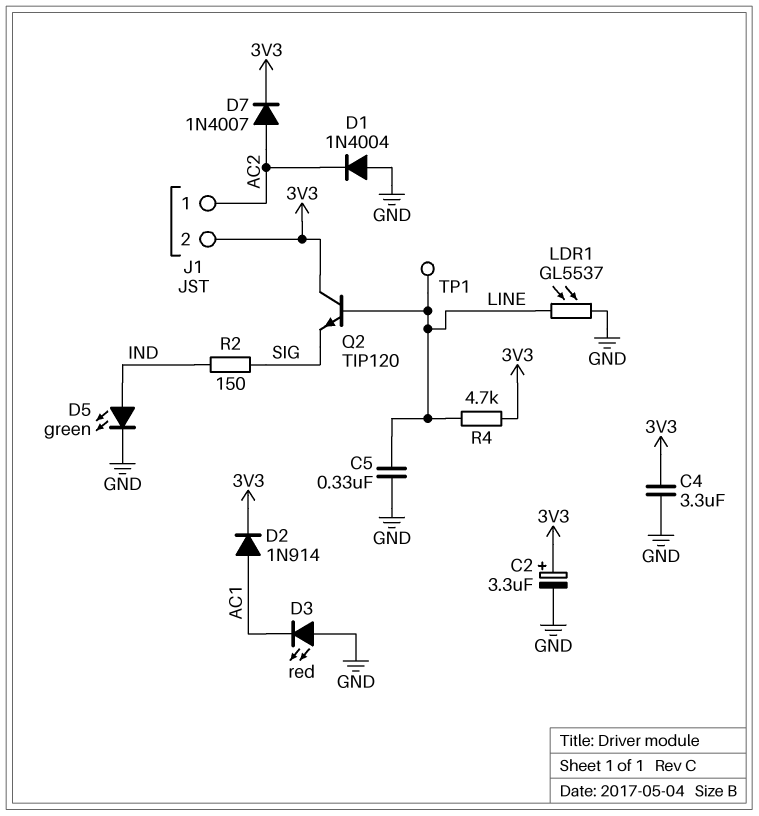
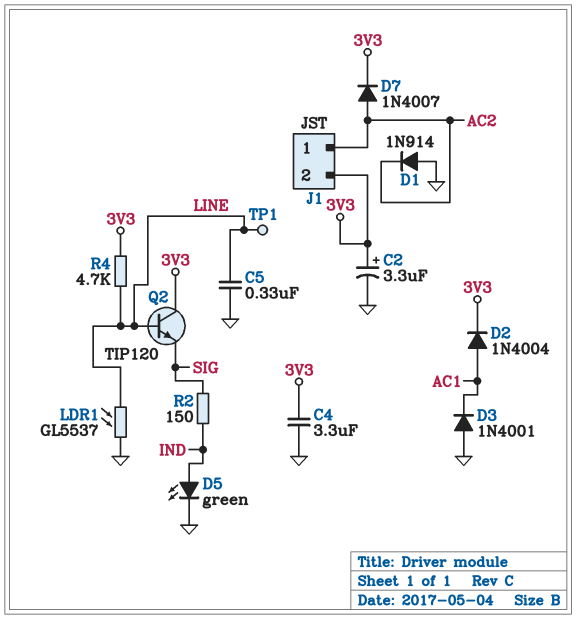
D1: diode 1N4004 (A GND, K AC2) -> diode 1N914 (A GND, K AC2)
D2: diode 1N914 (A AC1, K 3V3) -> diode 1N4004 (A AC1, K 3V3)
D3: LED red (A GND, K AC1) -> diode 1N4001 (A GND, K AC1)

